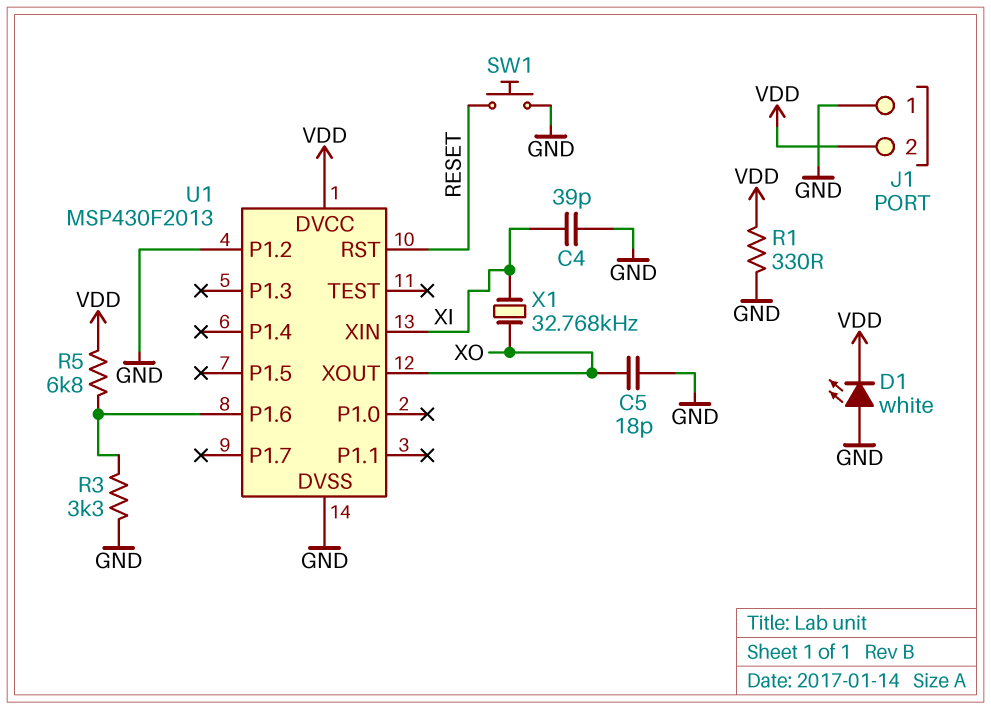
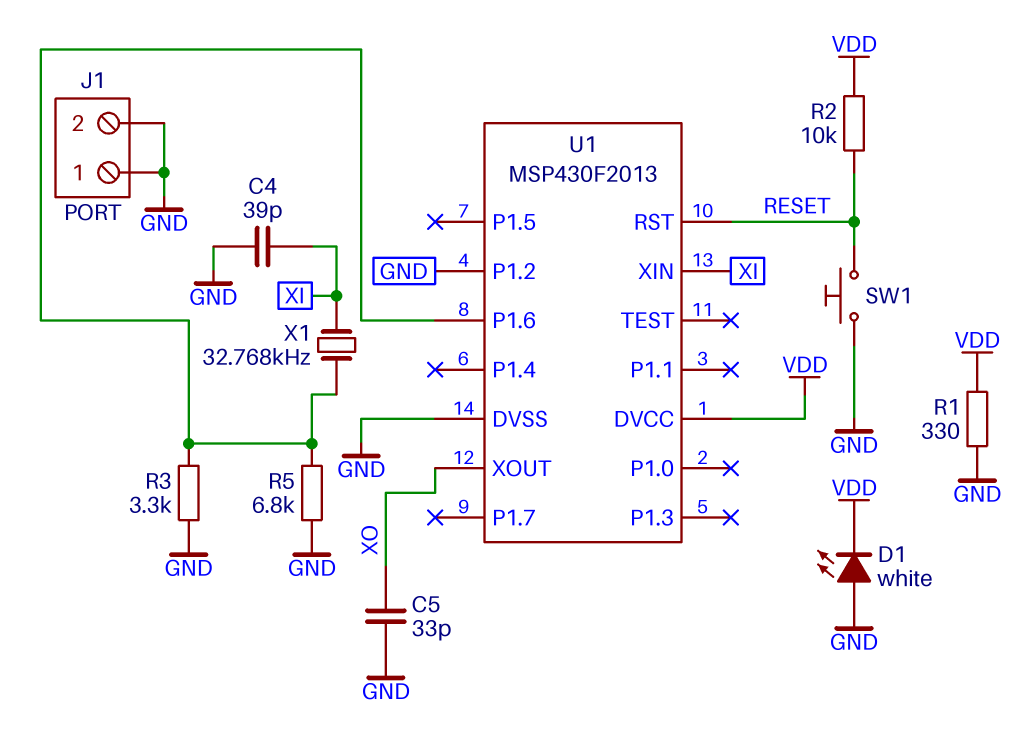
C5: 18pF (GND, XO) -> 33pF (GND, XO)
J1 pin 2: VDD -> GND
R2: none -> 10k (RESET, VDD)
R5: 6.8k (U1/P1.6, VDD) -> 6.8k (GND, U1/P1.6)
X1: 32.768kHz (XI, XO) -> 32.768kHz (U1/P1.6, XI)

